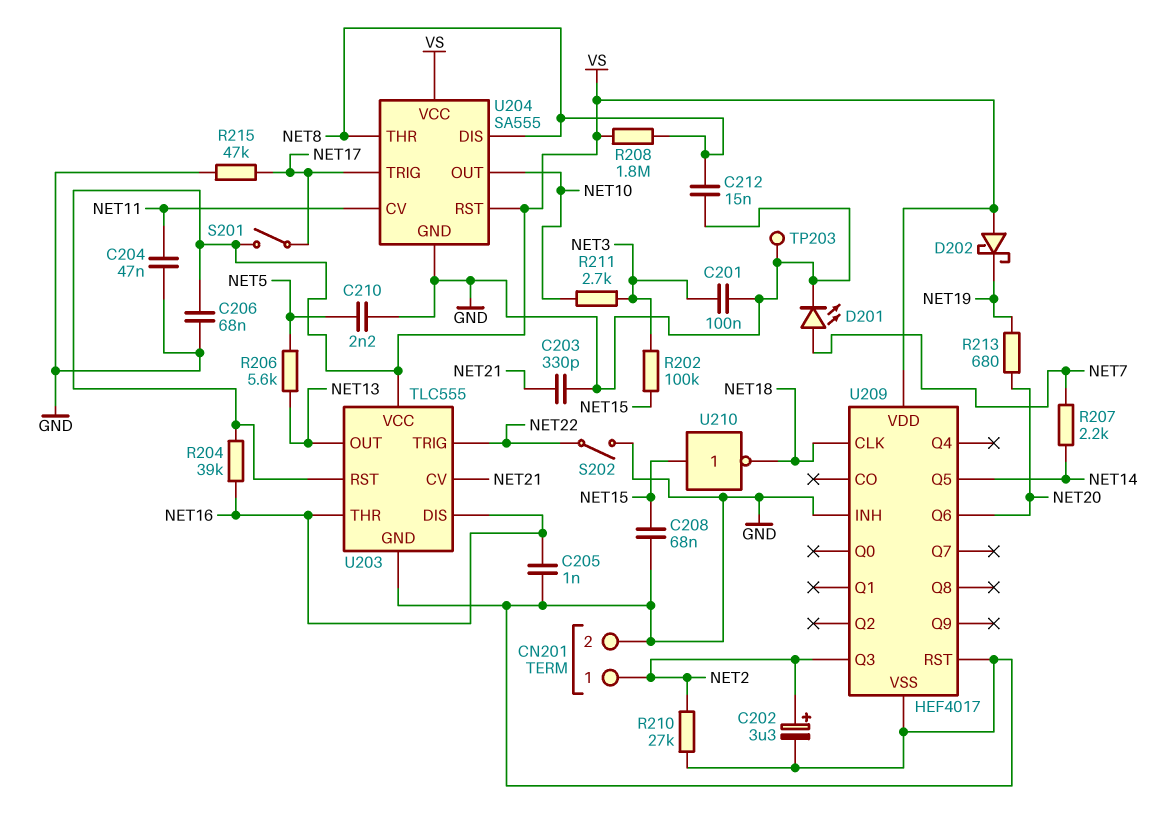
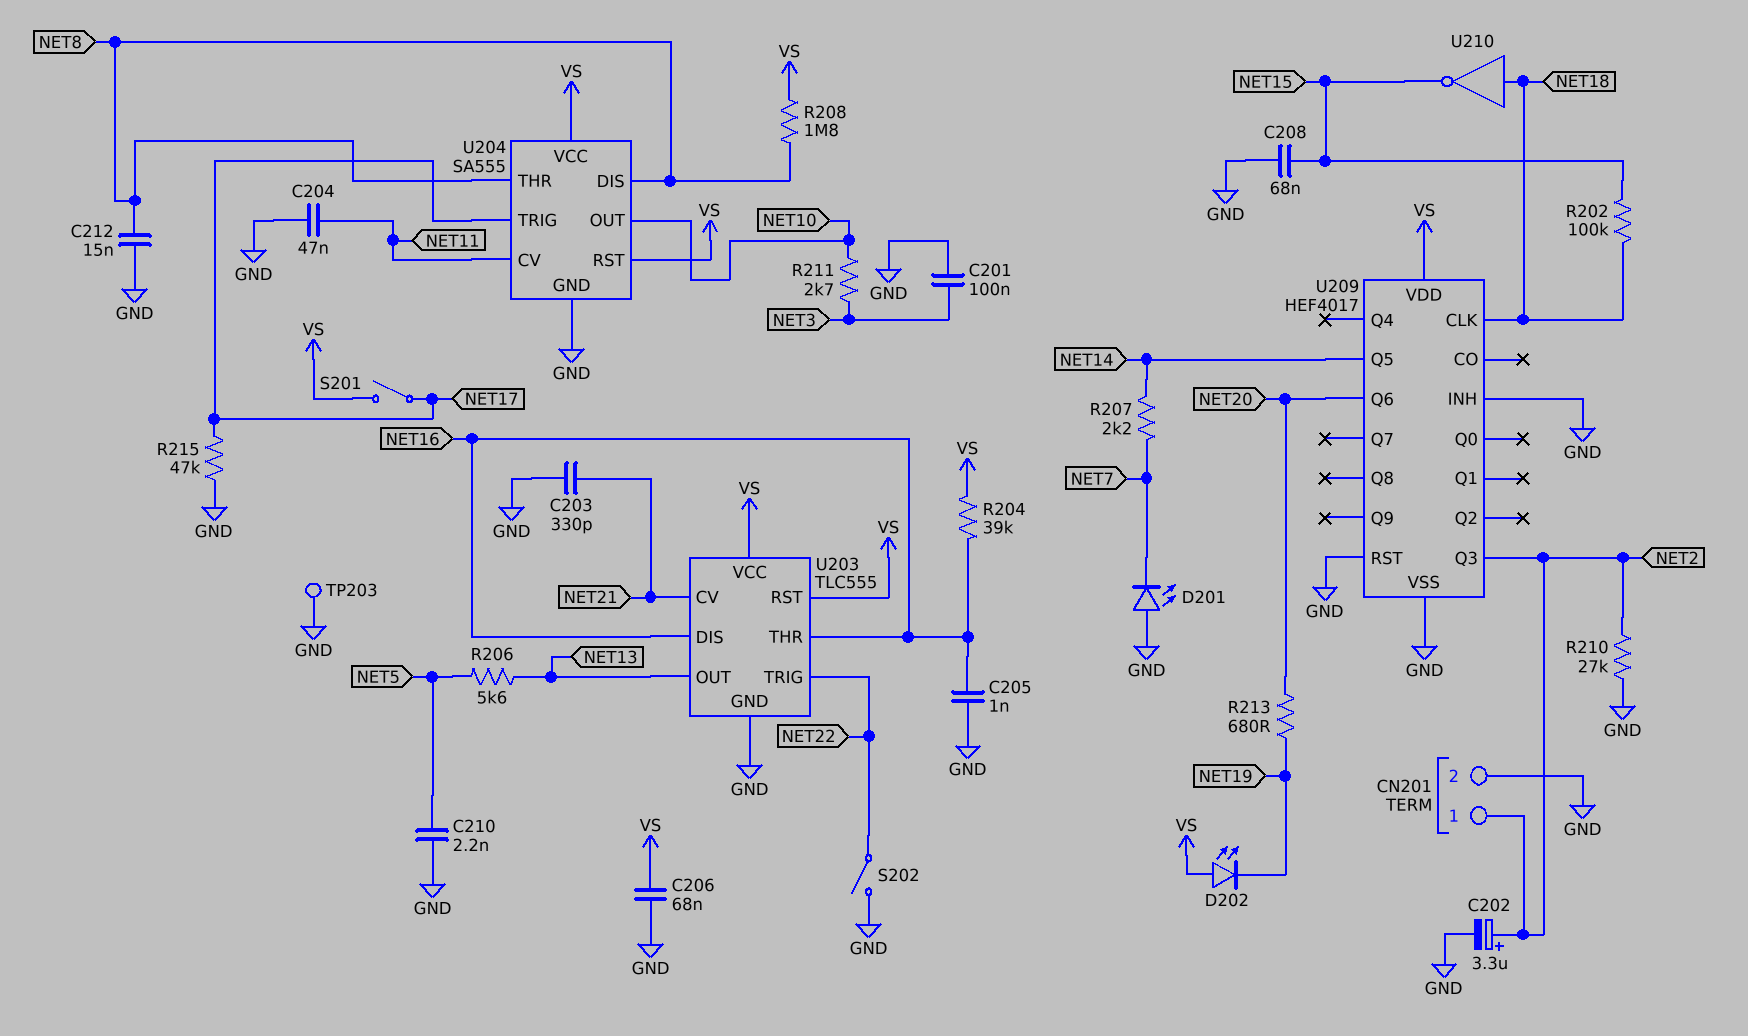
D201: LED (A NET7, K GND) -> LED (A GND, K NET7)
D202: schottky (A VS, K NET19) -> LED (A VS, K NET19)
R202: 100k (NET3, NET15) -> 100k (NET15, NET18)
U210: NOT (in NET15, out NET18) -> NOT (in NET18, out NET15)

